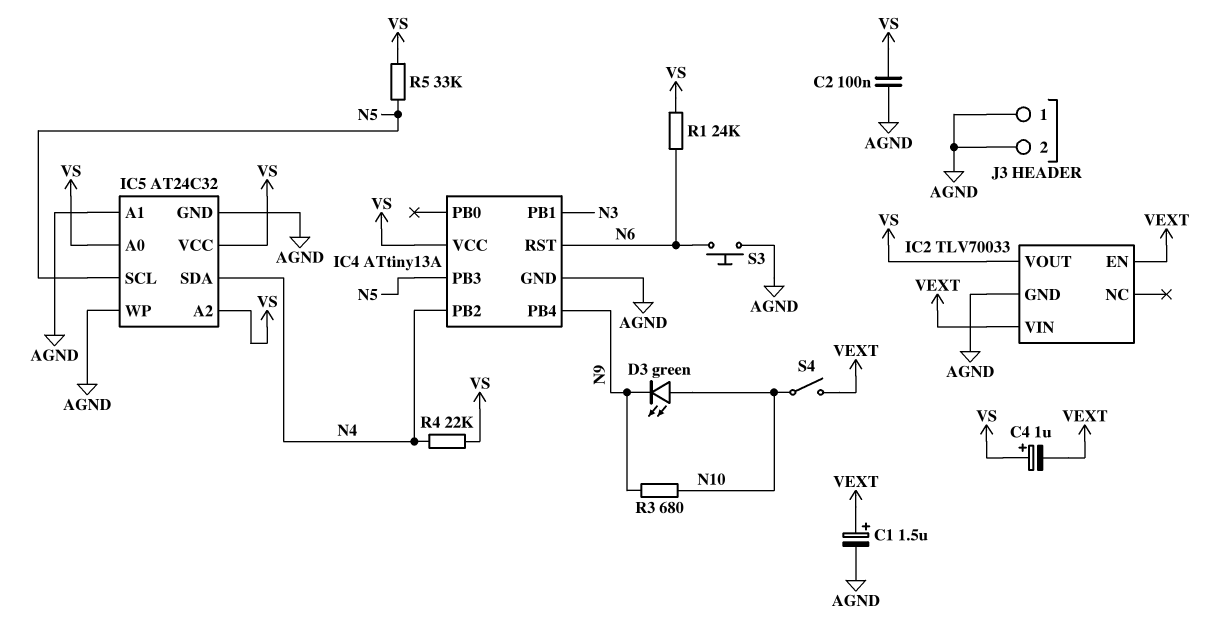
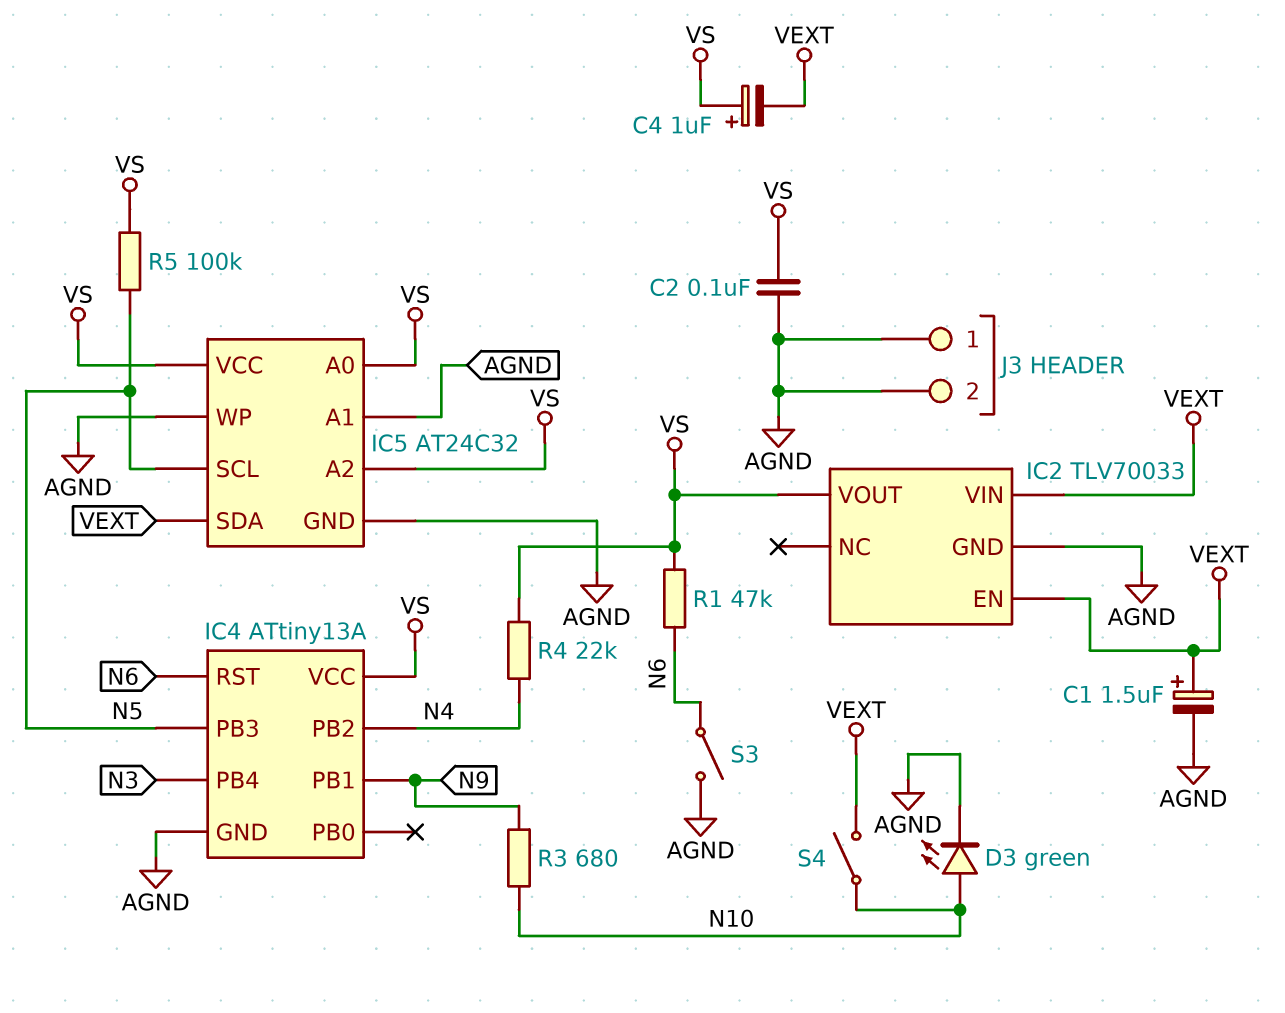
D3: LED green (A N10, K N9) -> LED green (A N10, K AGND)
IC4 pin PB1: N3 -> N9
IC4 pin PB4: N9 -> N3
IC5 pin SDA: N4 -> VEXT
R1: 24k (N6, VS) -> 47k (N6, VS)
R5: 33k (N5, VS) -> 100k (N5, VS)
S3: button (AGND, N6) -> switch (AGND, N6)

